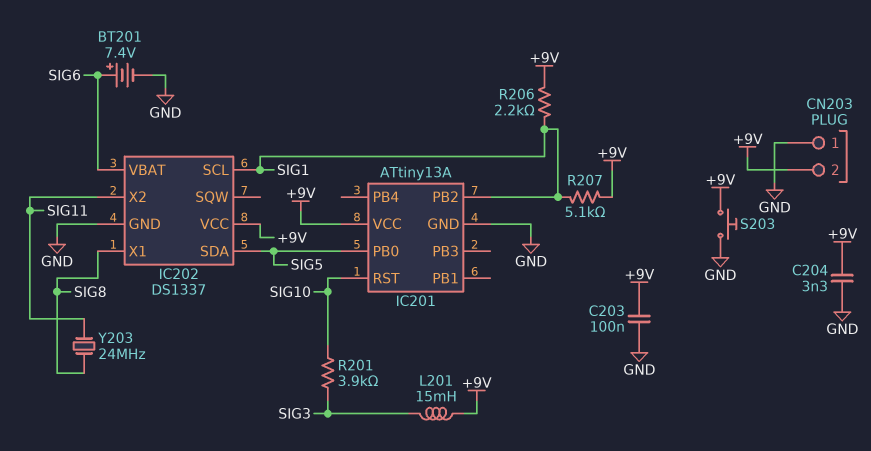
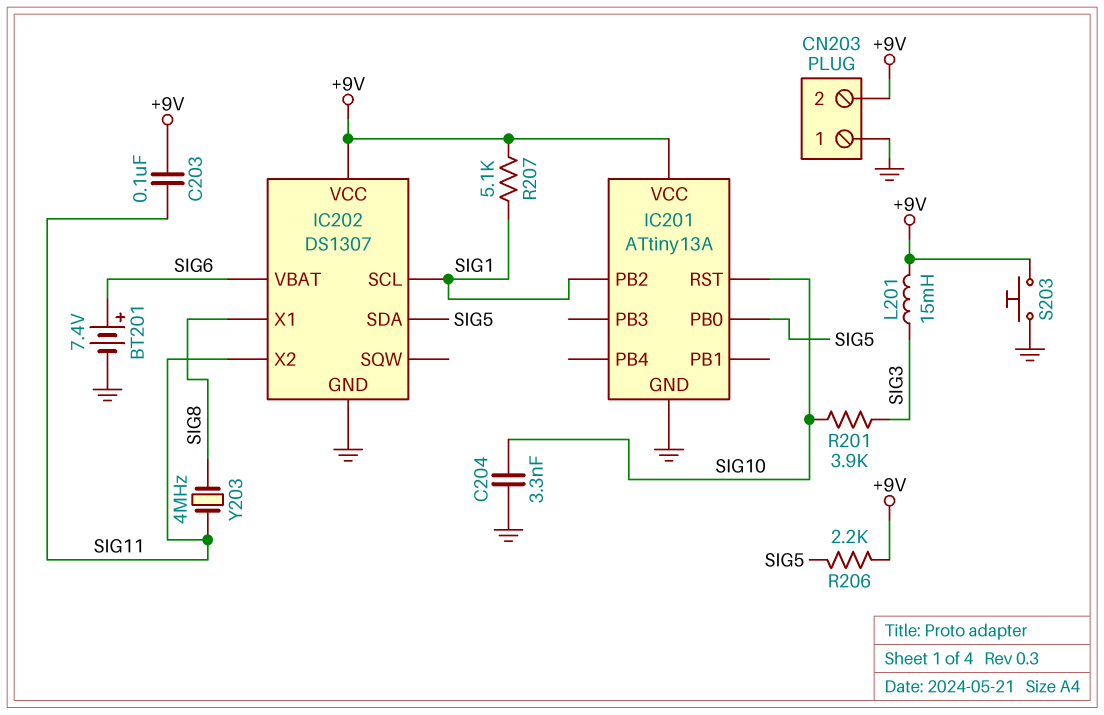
C203: 100nF (+9V, GND) -> 100nF (+9V, SIG11)
C204: 3.3nF (+9V, GND) -> 3.3nF (GND, SIG10)
IC202: DS1337 -> DS1307
R206: 2.2k (+9V, SIG1) -> 2.2k (+9V, SIG5)
Y203: 24MHz (SIG8, SIG11) -> 4MHz (SIG8, SIG11)

